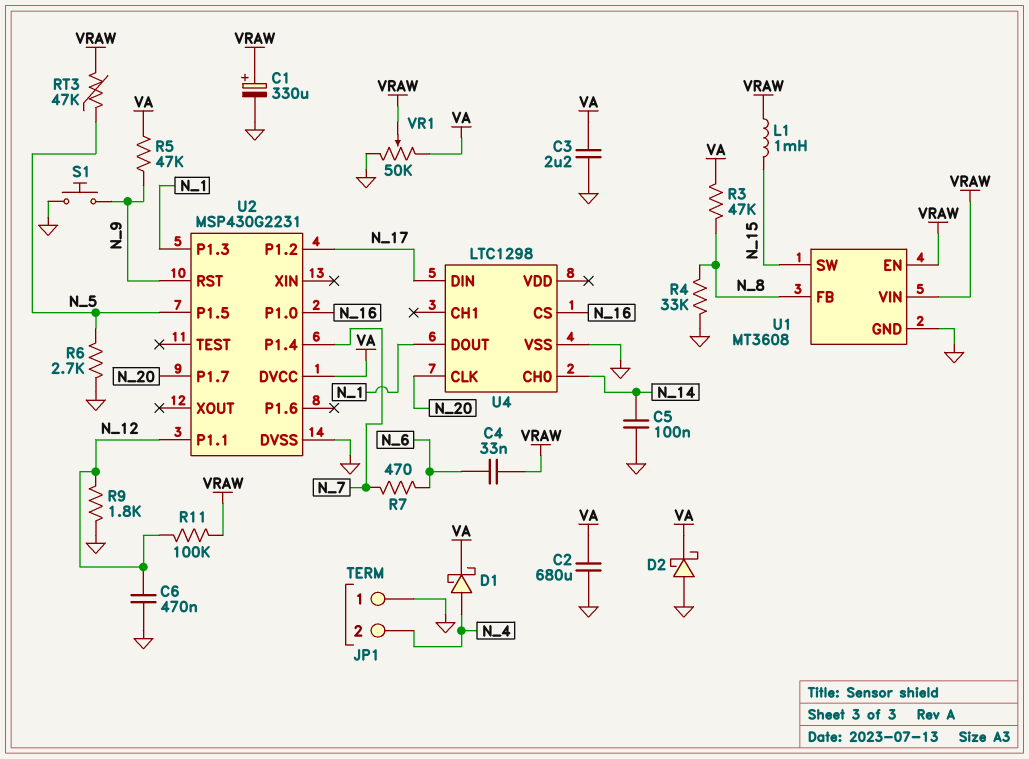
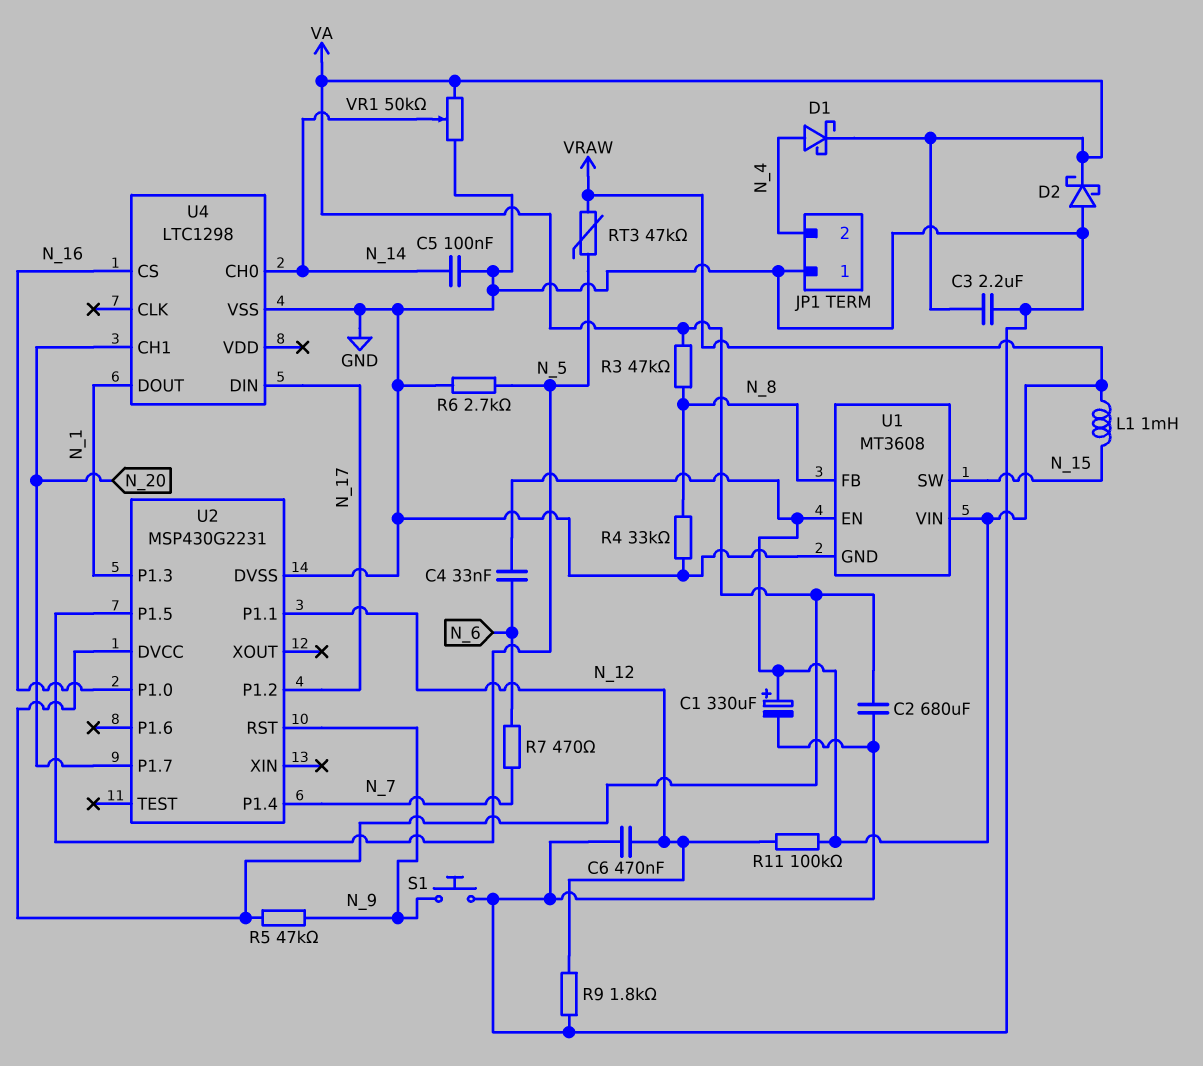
U4 pin CH1: none -> N_20
U4 pin CLK: N_20 -> none
VR1: 50k (GND, VA, wiper VRAW) -> 50k (GND, VA, wiper N_14)

